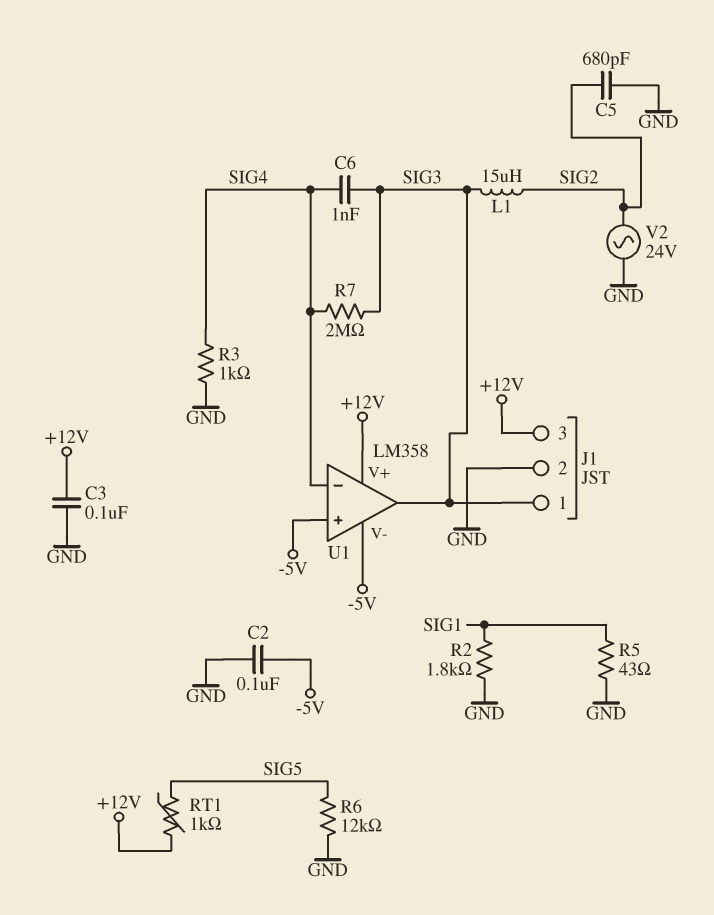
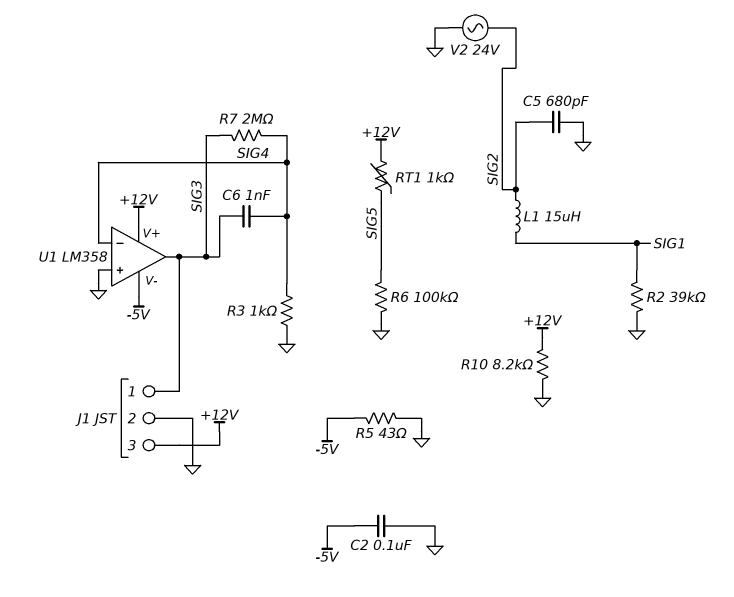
C3: 100nF (+12V, GND) -> none
L1: 15uH (SIG2, SIG3) -> 15uH (SIG1, SIG2)
R2: 1.8k (GND, SIG1) -> 39k (GND, SIG1)
R5: 43 (GND, SIG1) -> 43 (-5V, GND)
R6: 12k (GND, SIG5) -> 100k (GND, SIG5)
R10: none -> 8.2k (+12V, GND)
U1 pin in+: -5V -> GND

